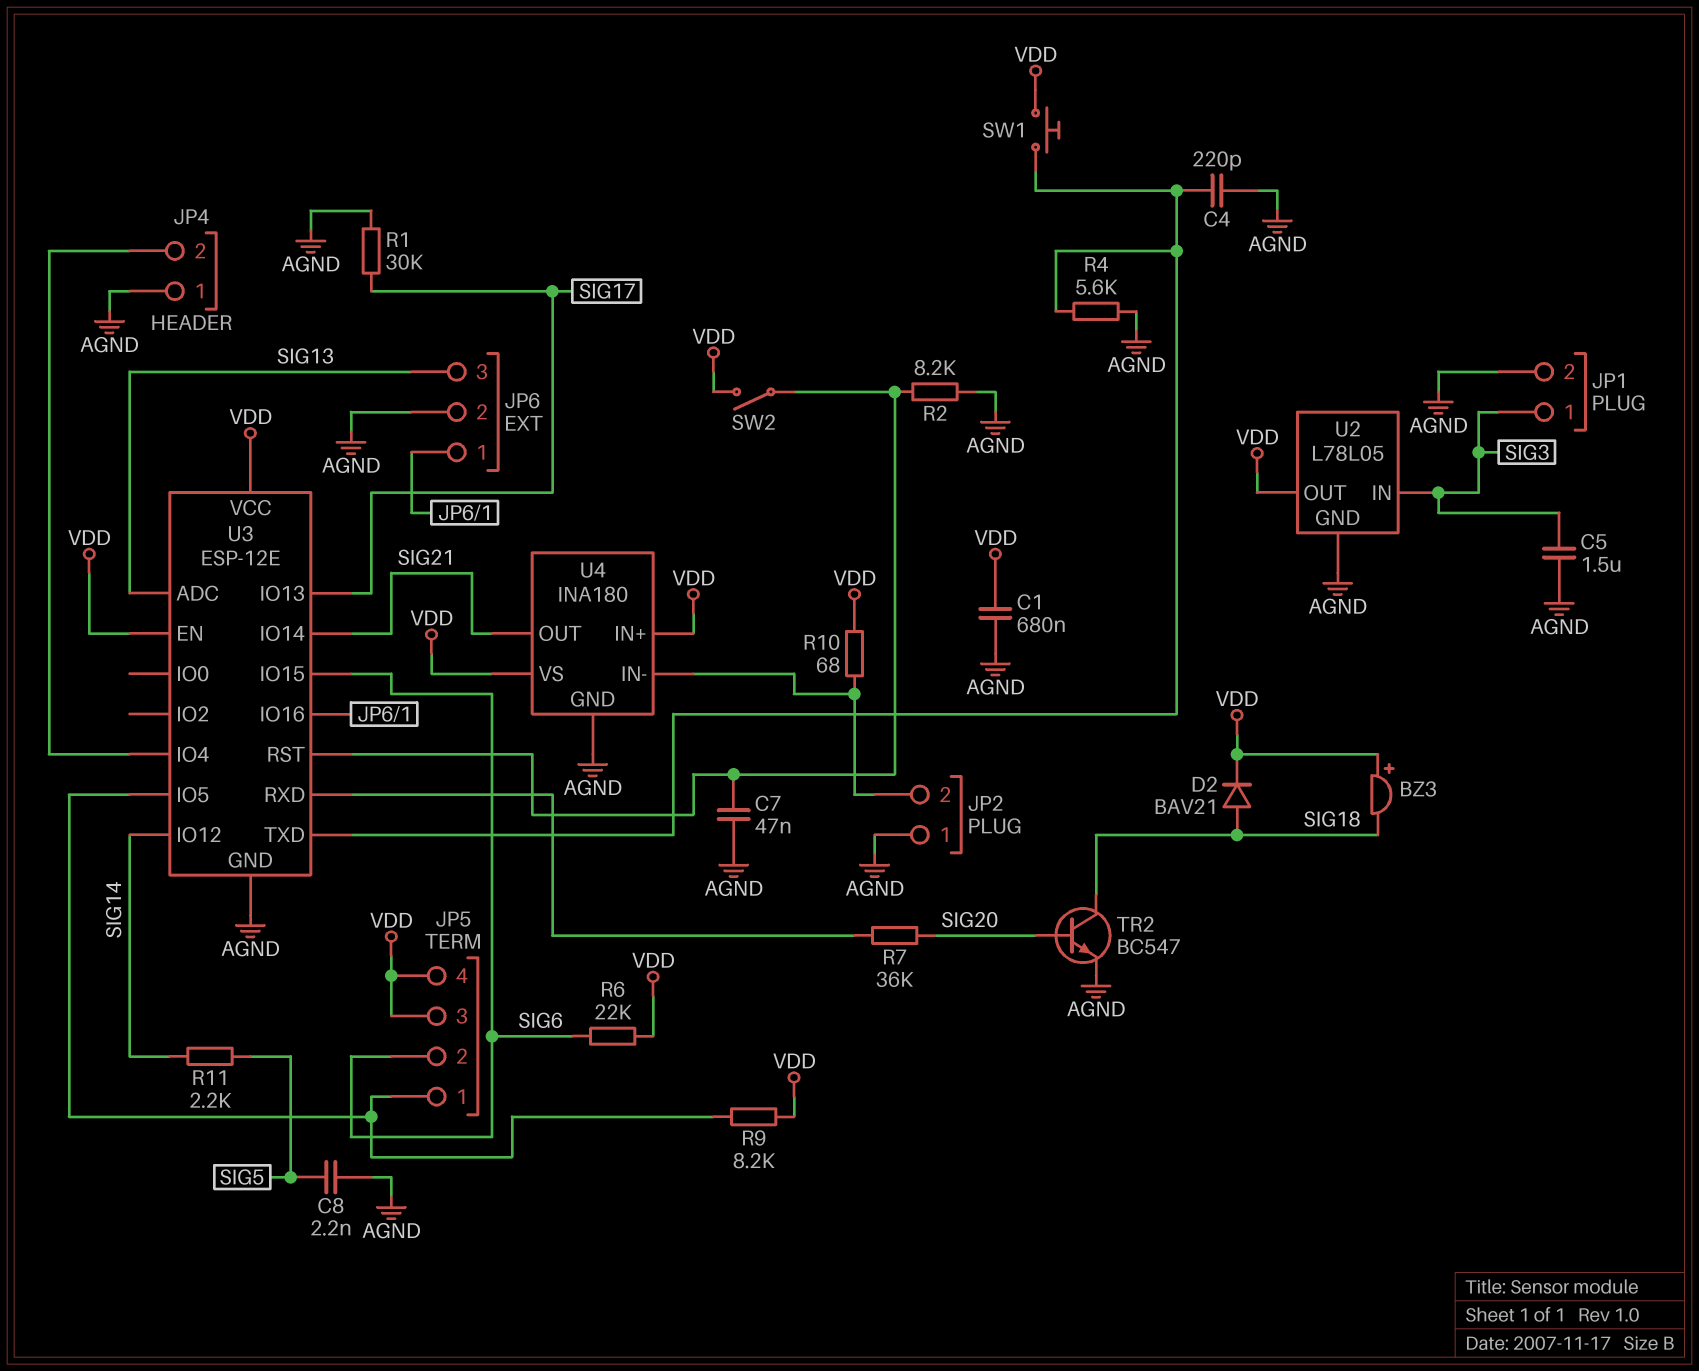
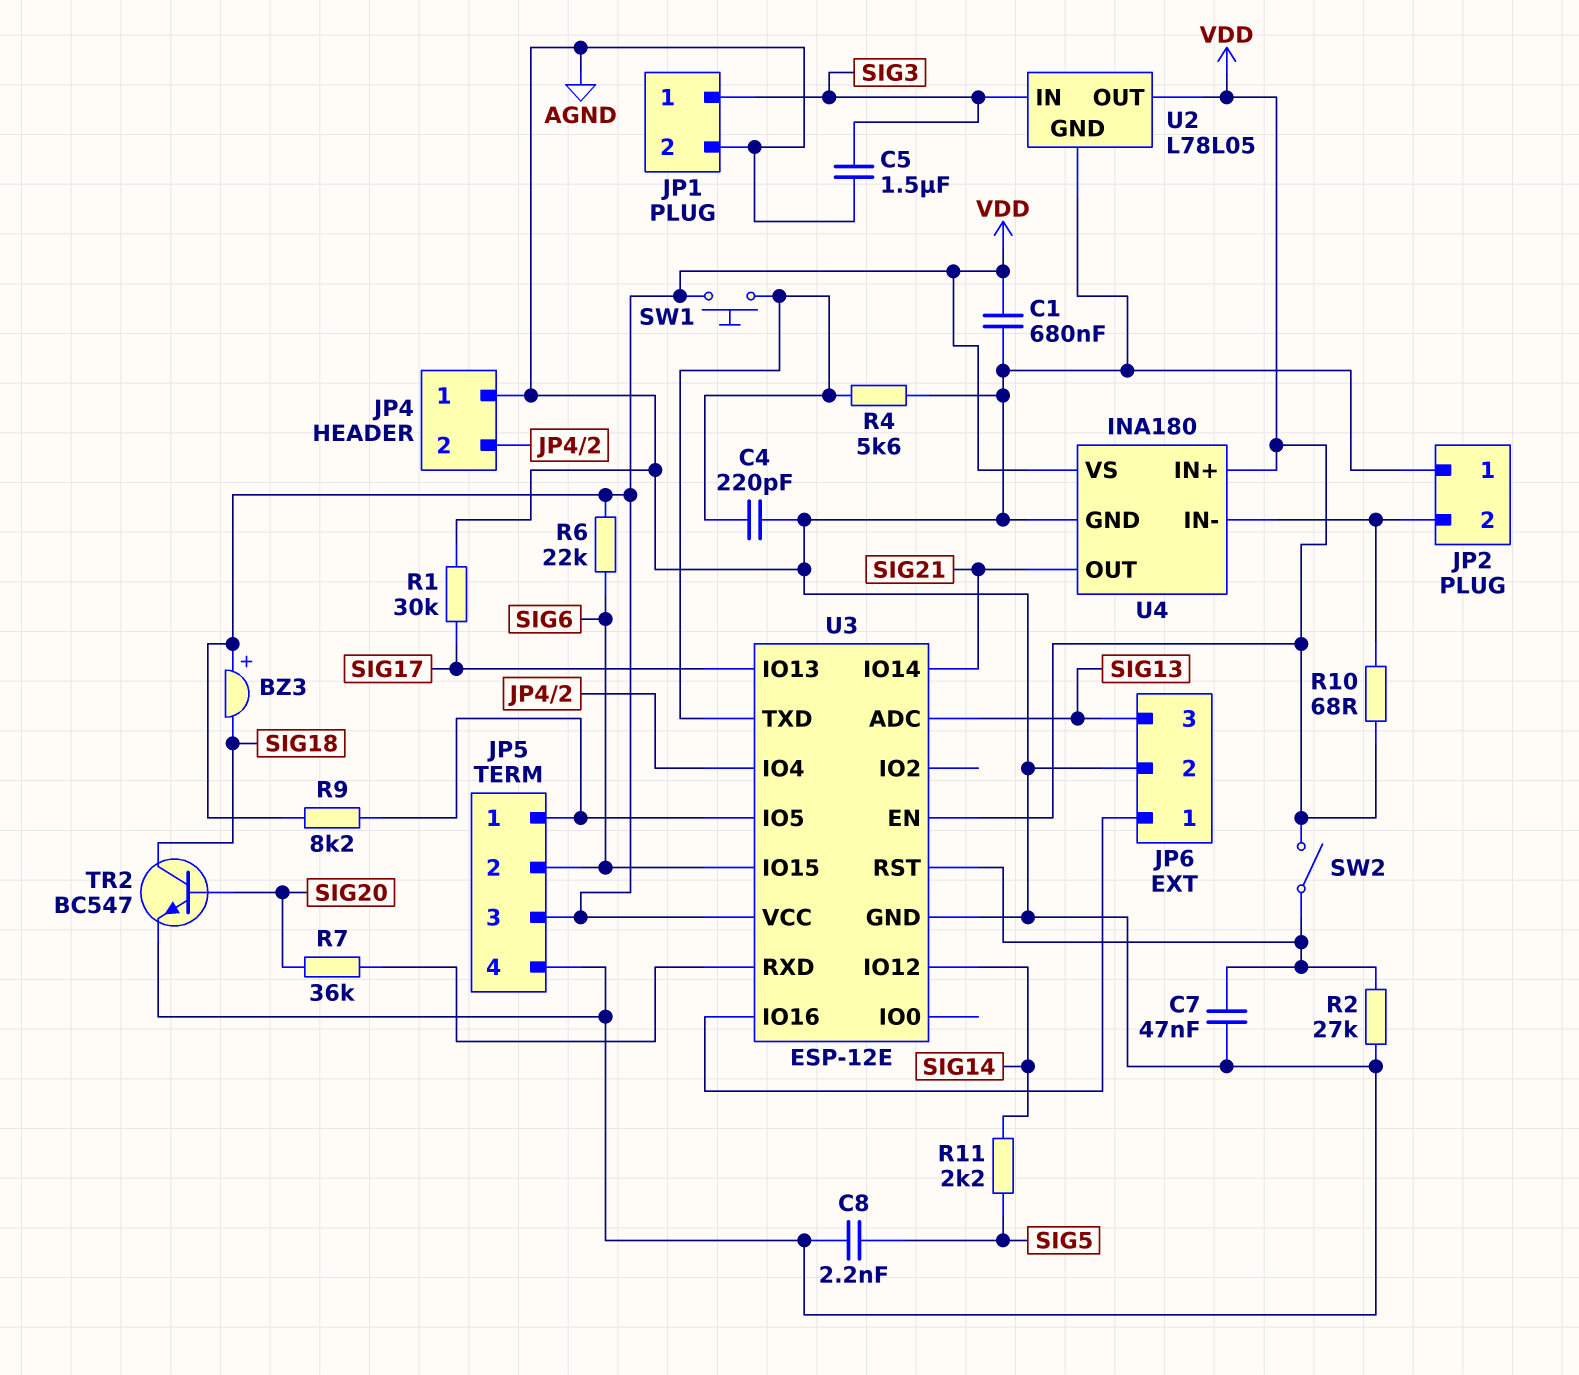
D2: diode BAV21 (A SIG18, K VDD) -> none
JP5 pin 4: VDD -> AGND
R2: 8.2k (AGND, U3/RST) -> 27k (AGND, U3/RST)

